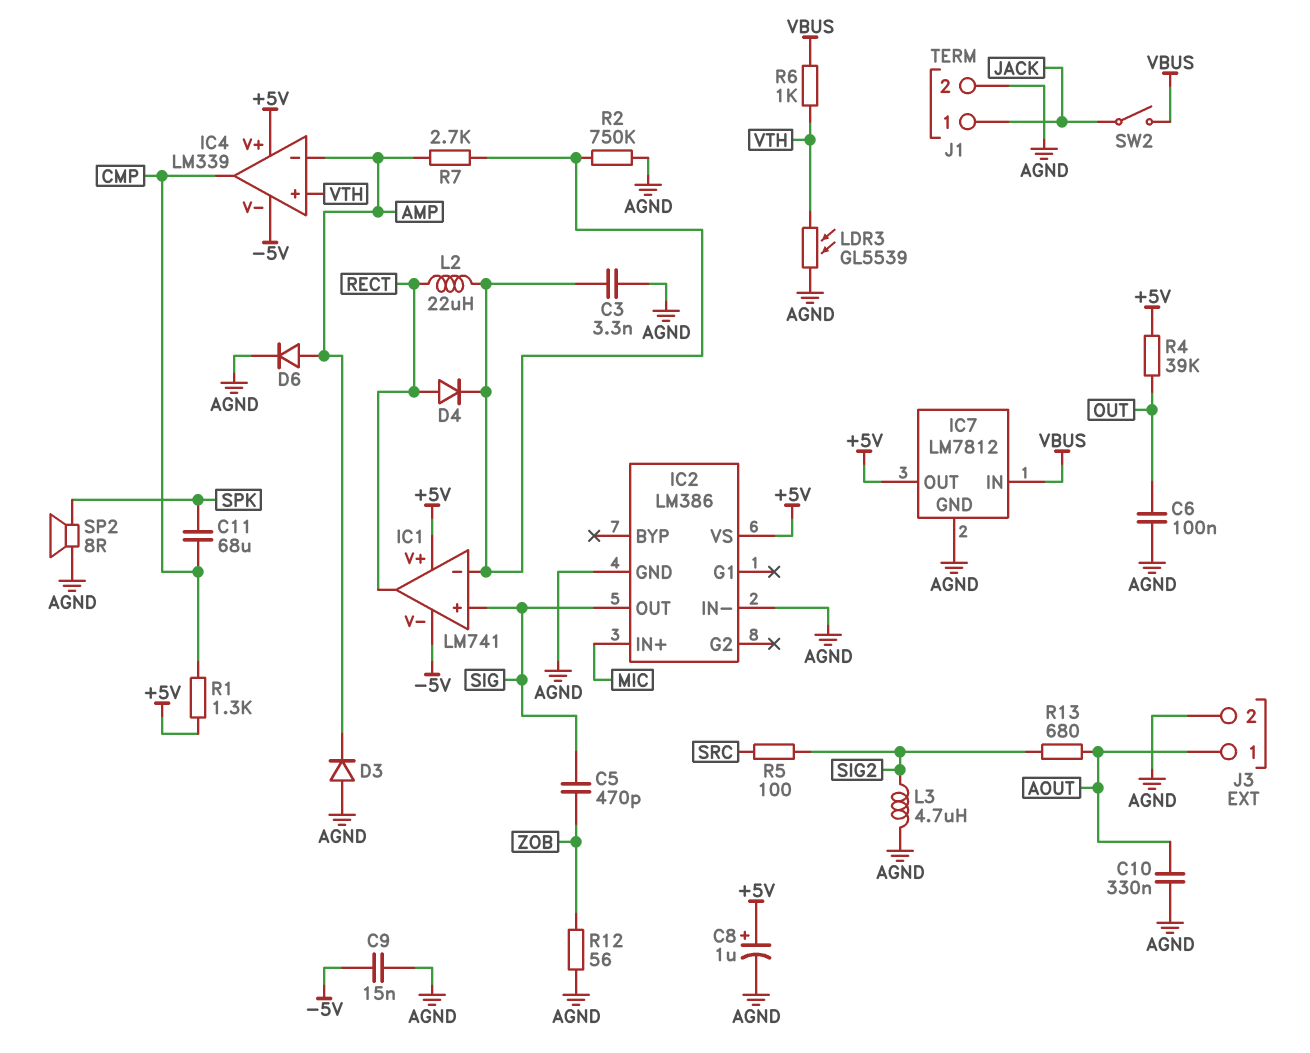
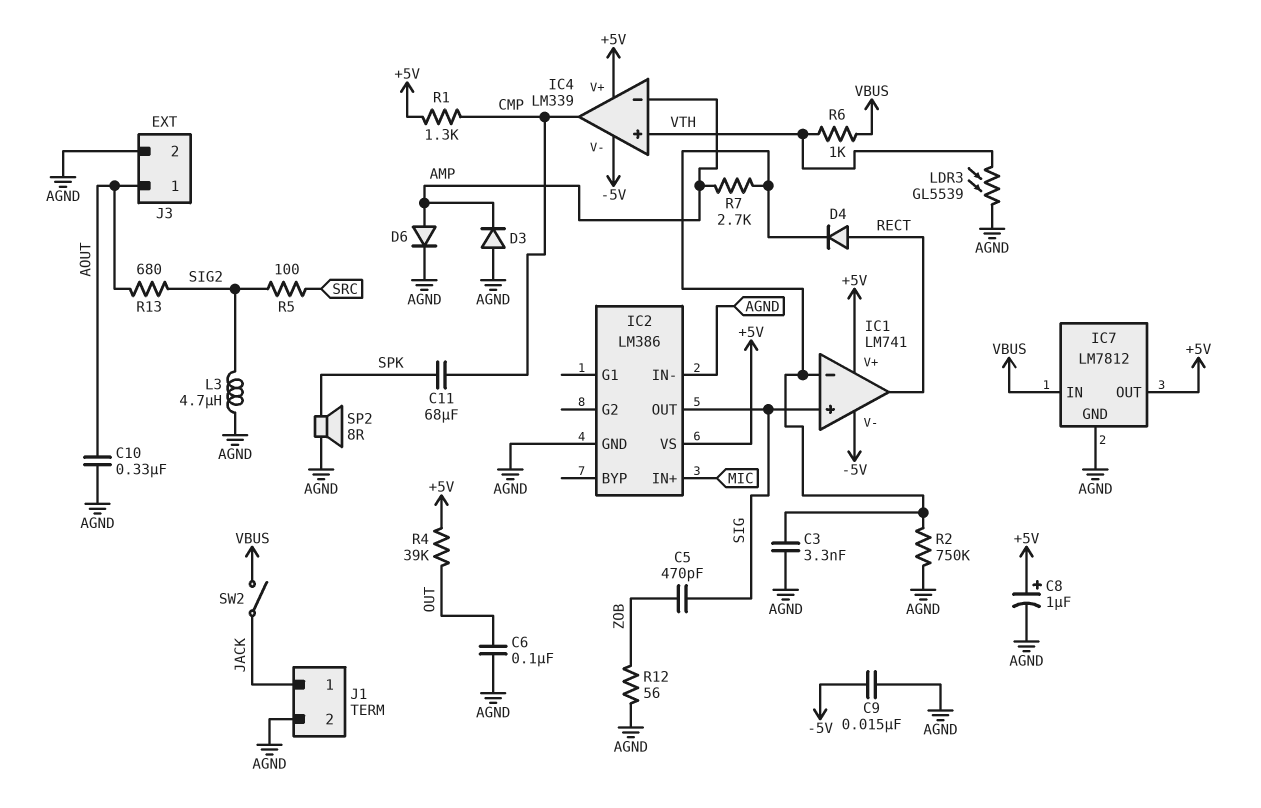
L2: 22uH (IC1/in-, RECT) -> none

